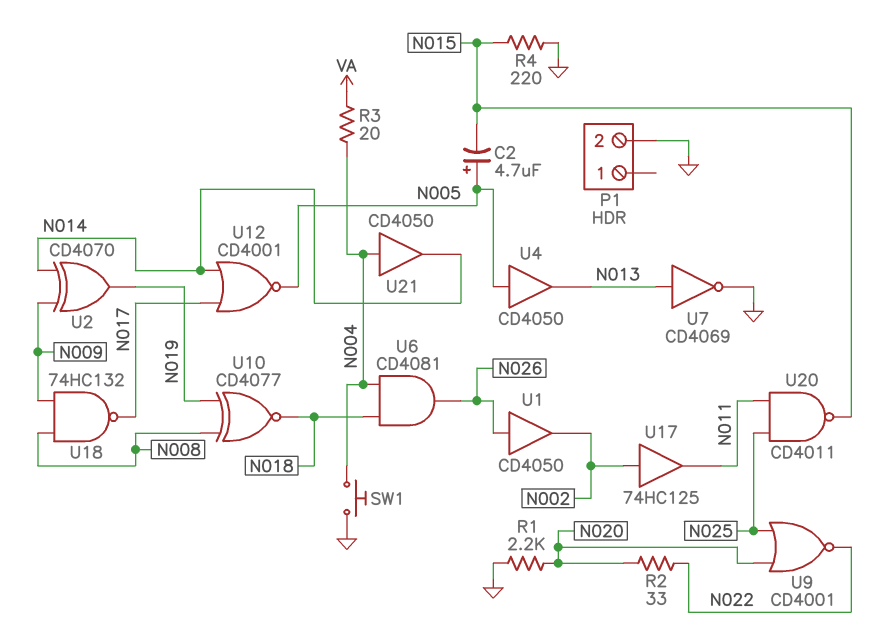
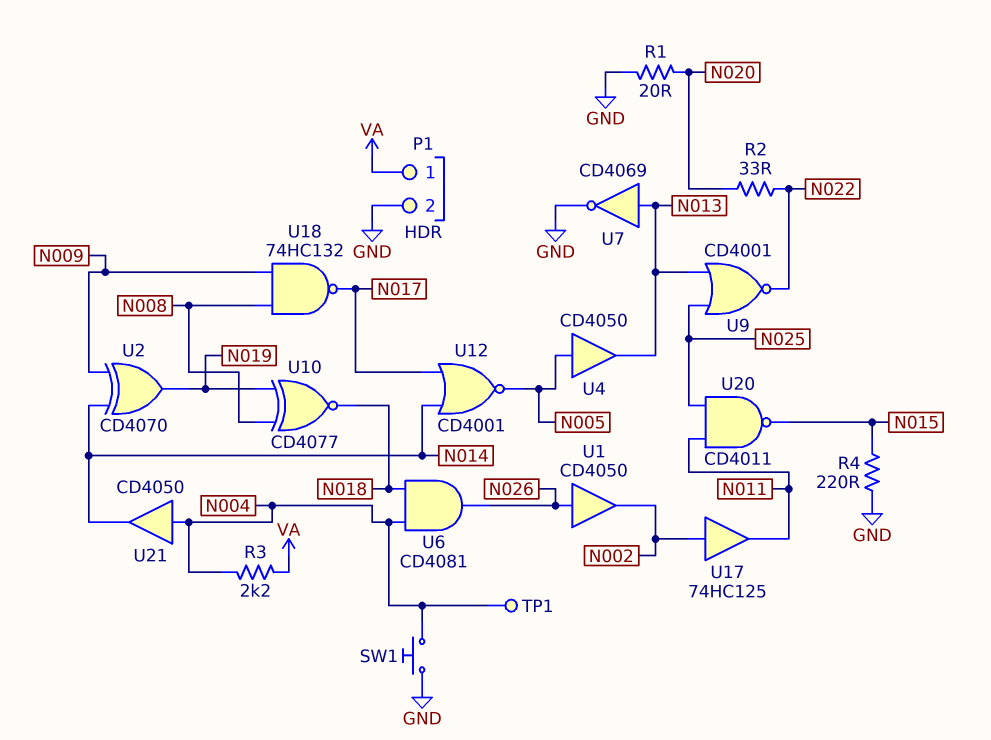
C2: 4.7uF (plus N005, minus N015) -> none
P1 pin 1: none -> VA
R1: 2.2k (GND, N020) -> 20 (GND, N020)
R3: 20 (N004, VA) -> 2.2k (N004, VA)
TP1: none -> test point (N004)
U9: NOR CD4001 (in N020, in N025, out N022) -> NOR CD4001 (in N013, in N025, out N022)

